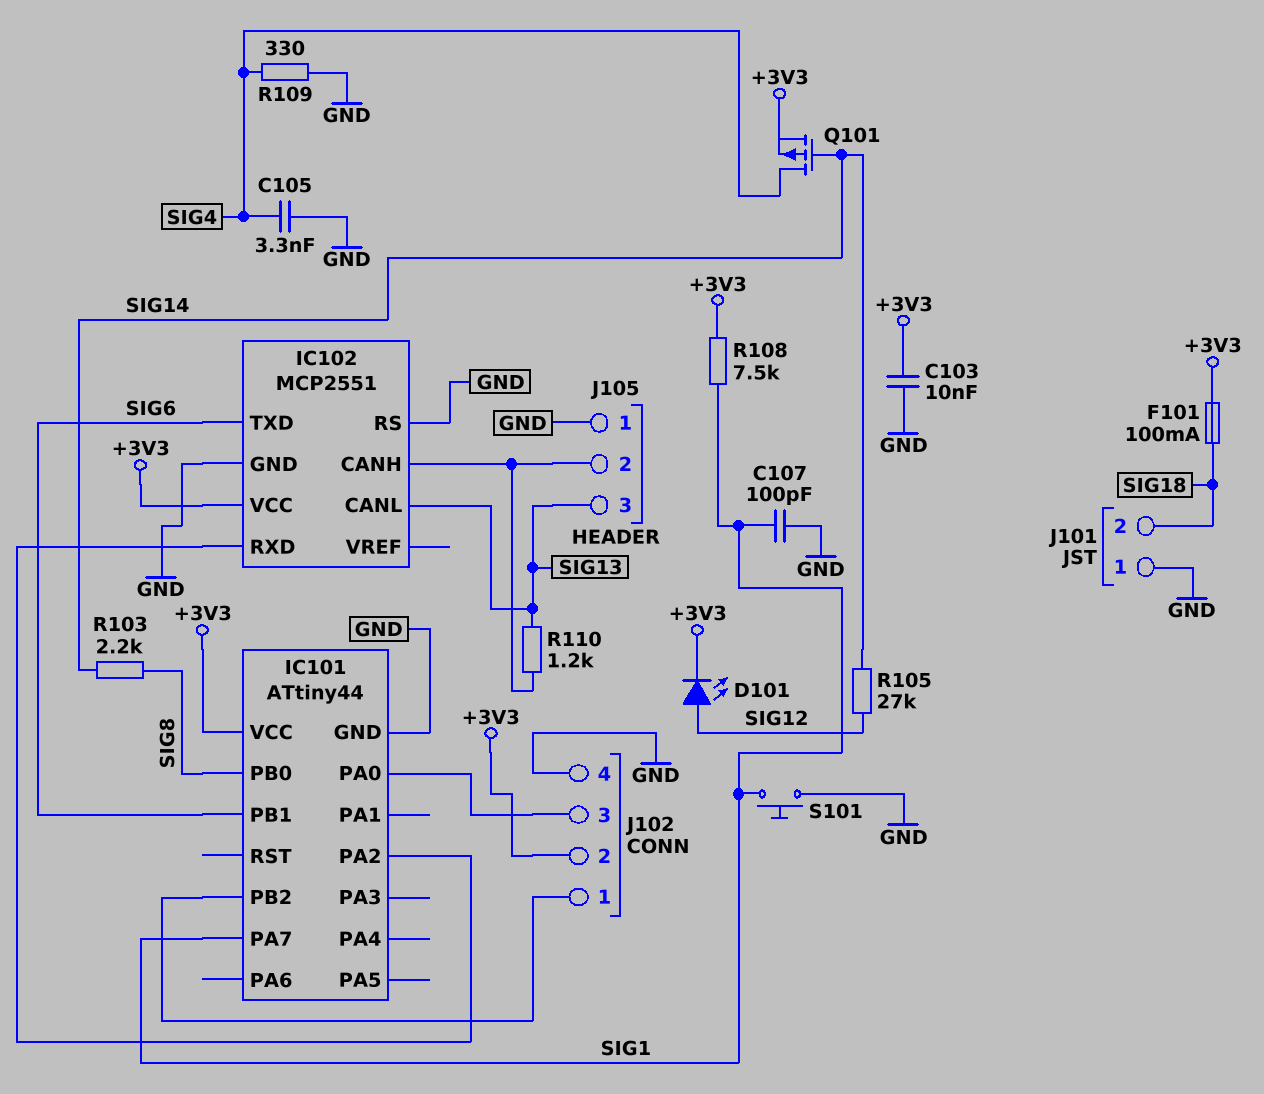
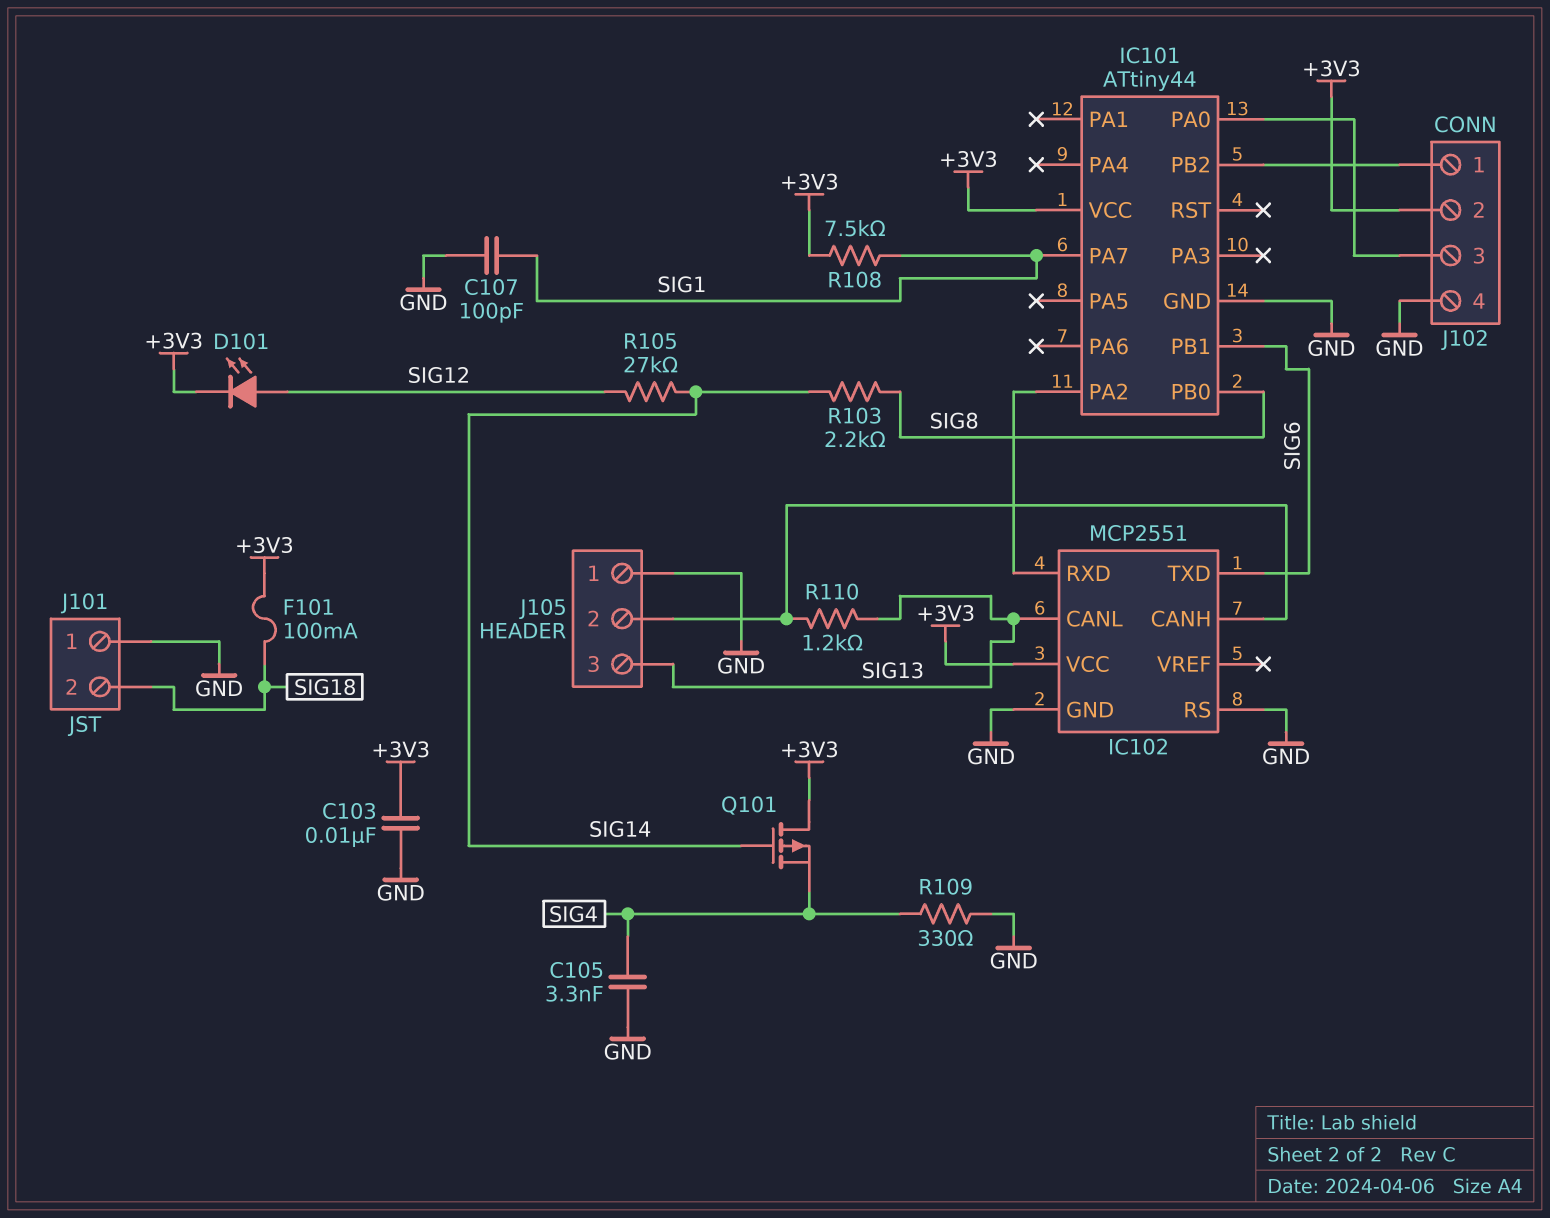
Q101: PMOS (G SIG14, D SIG4, S +3V3) -> PMOS (G SIG14, D +3V3, S SIG4)
S101: button (GND, SIG1) -> none

